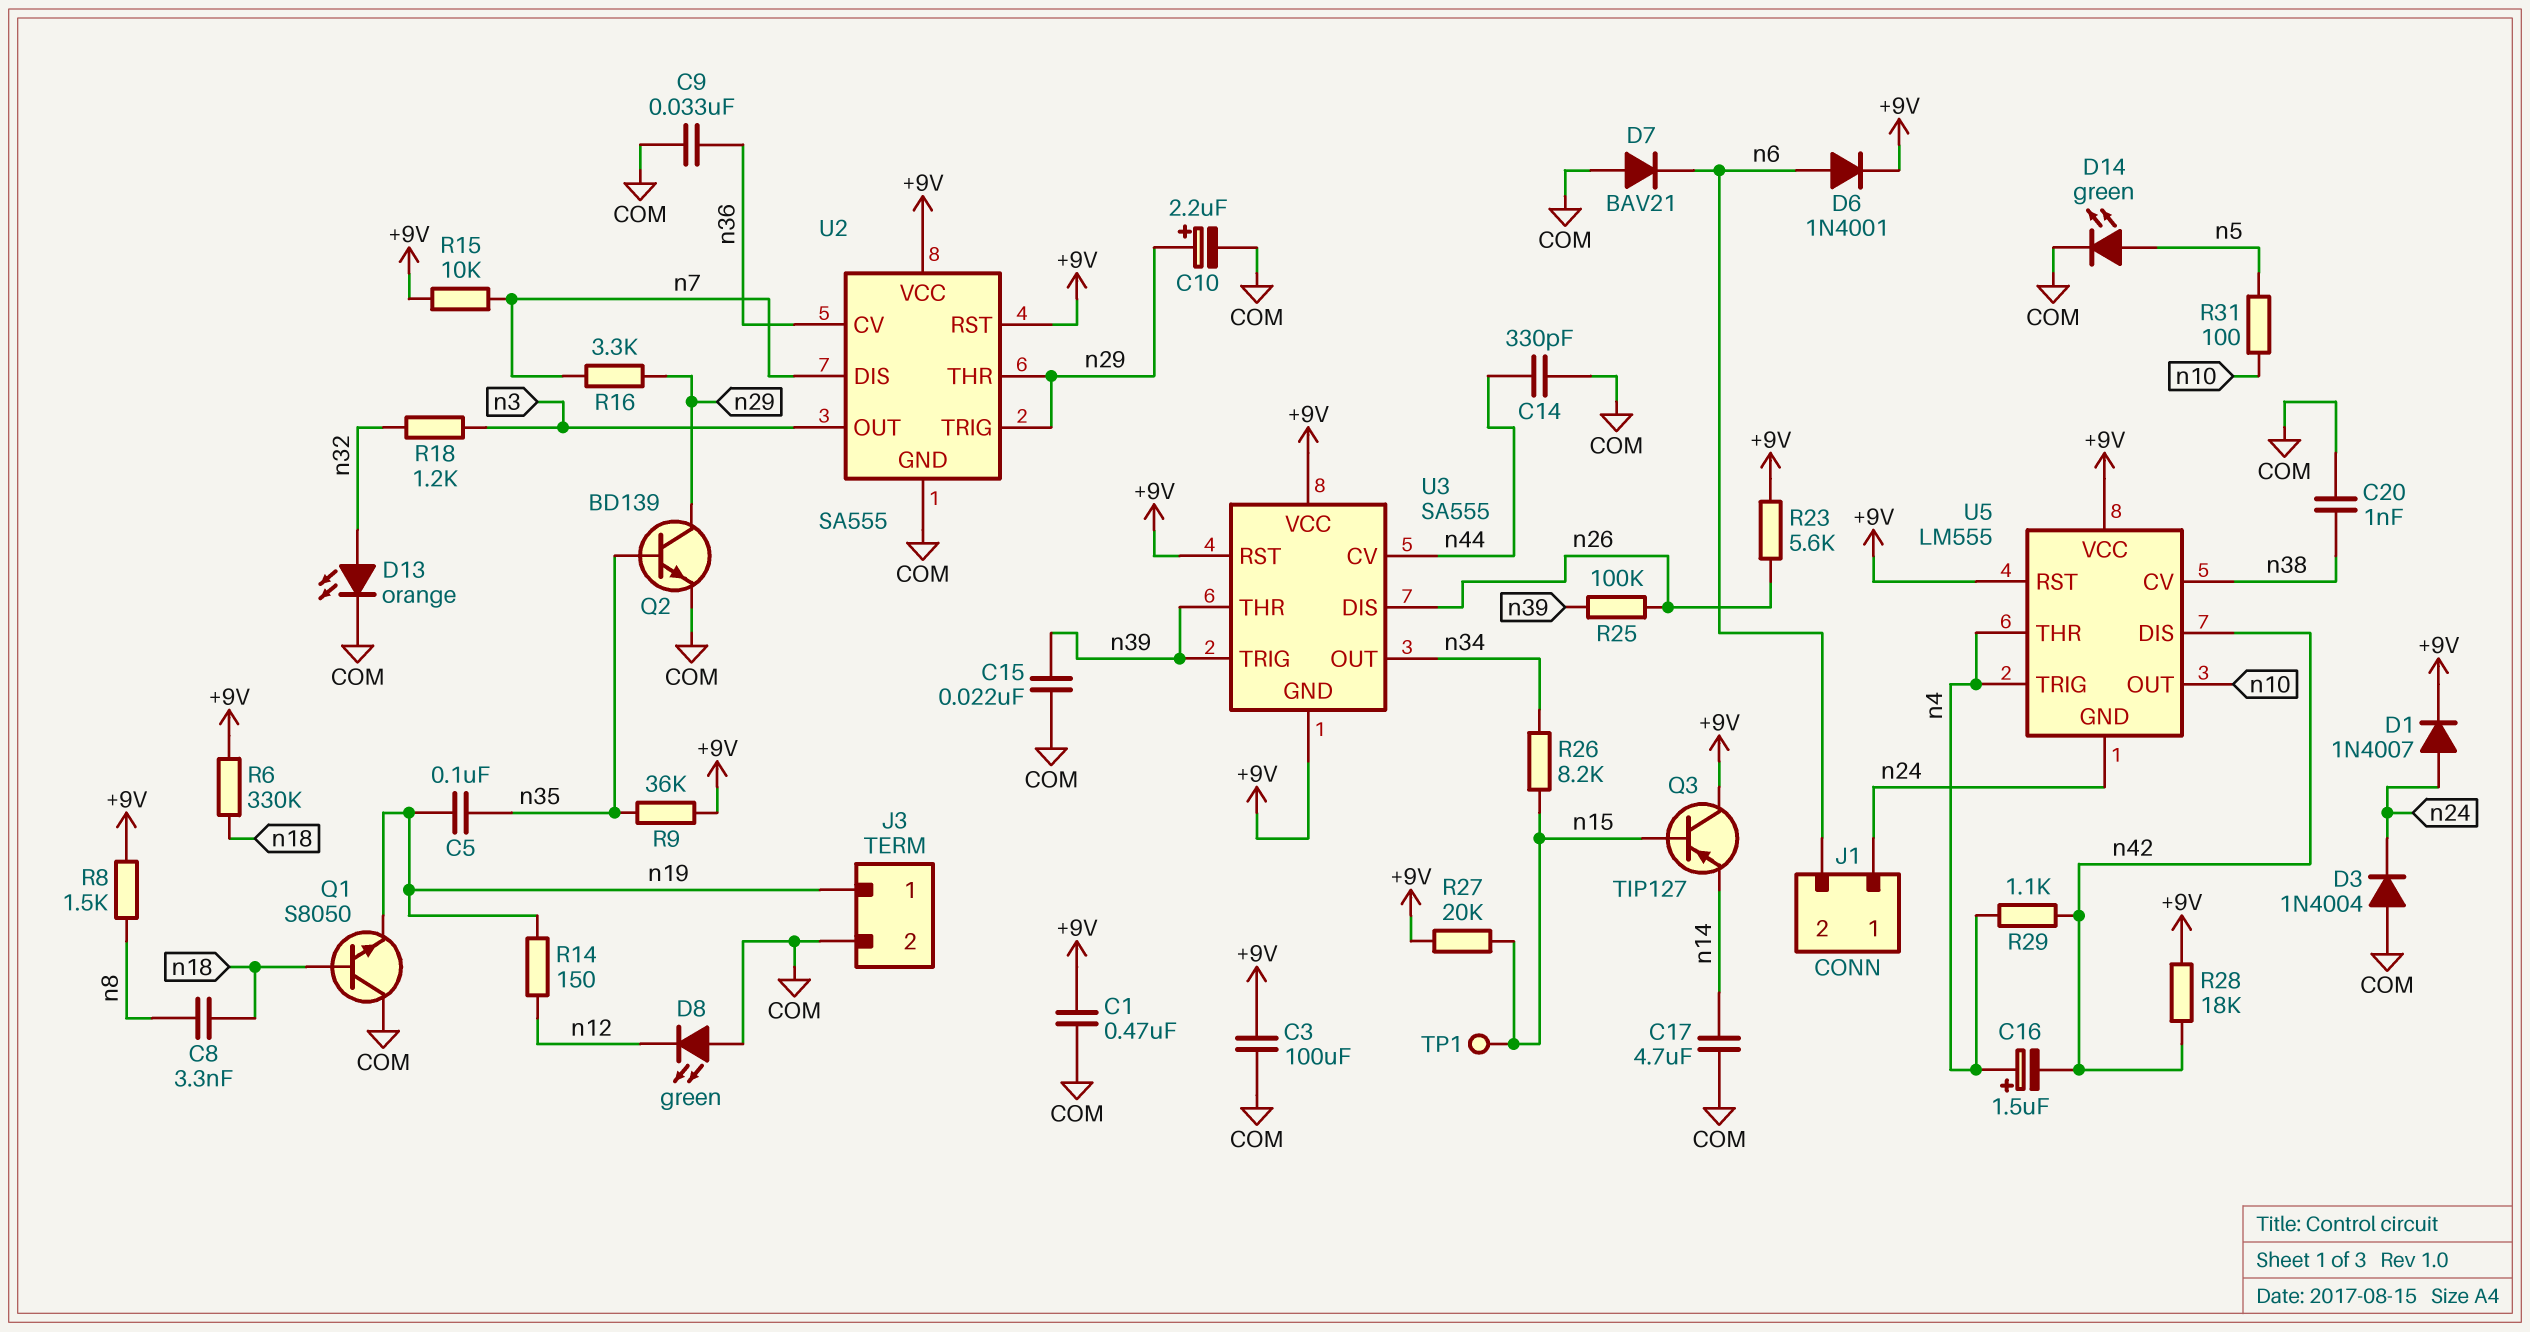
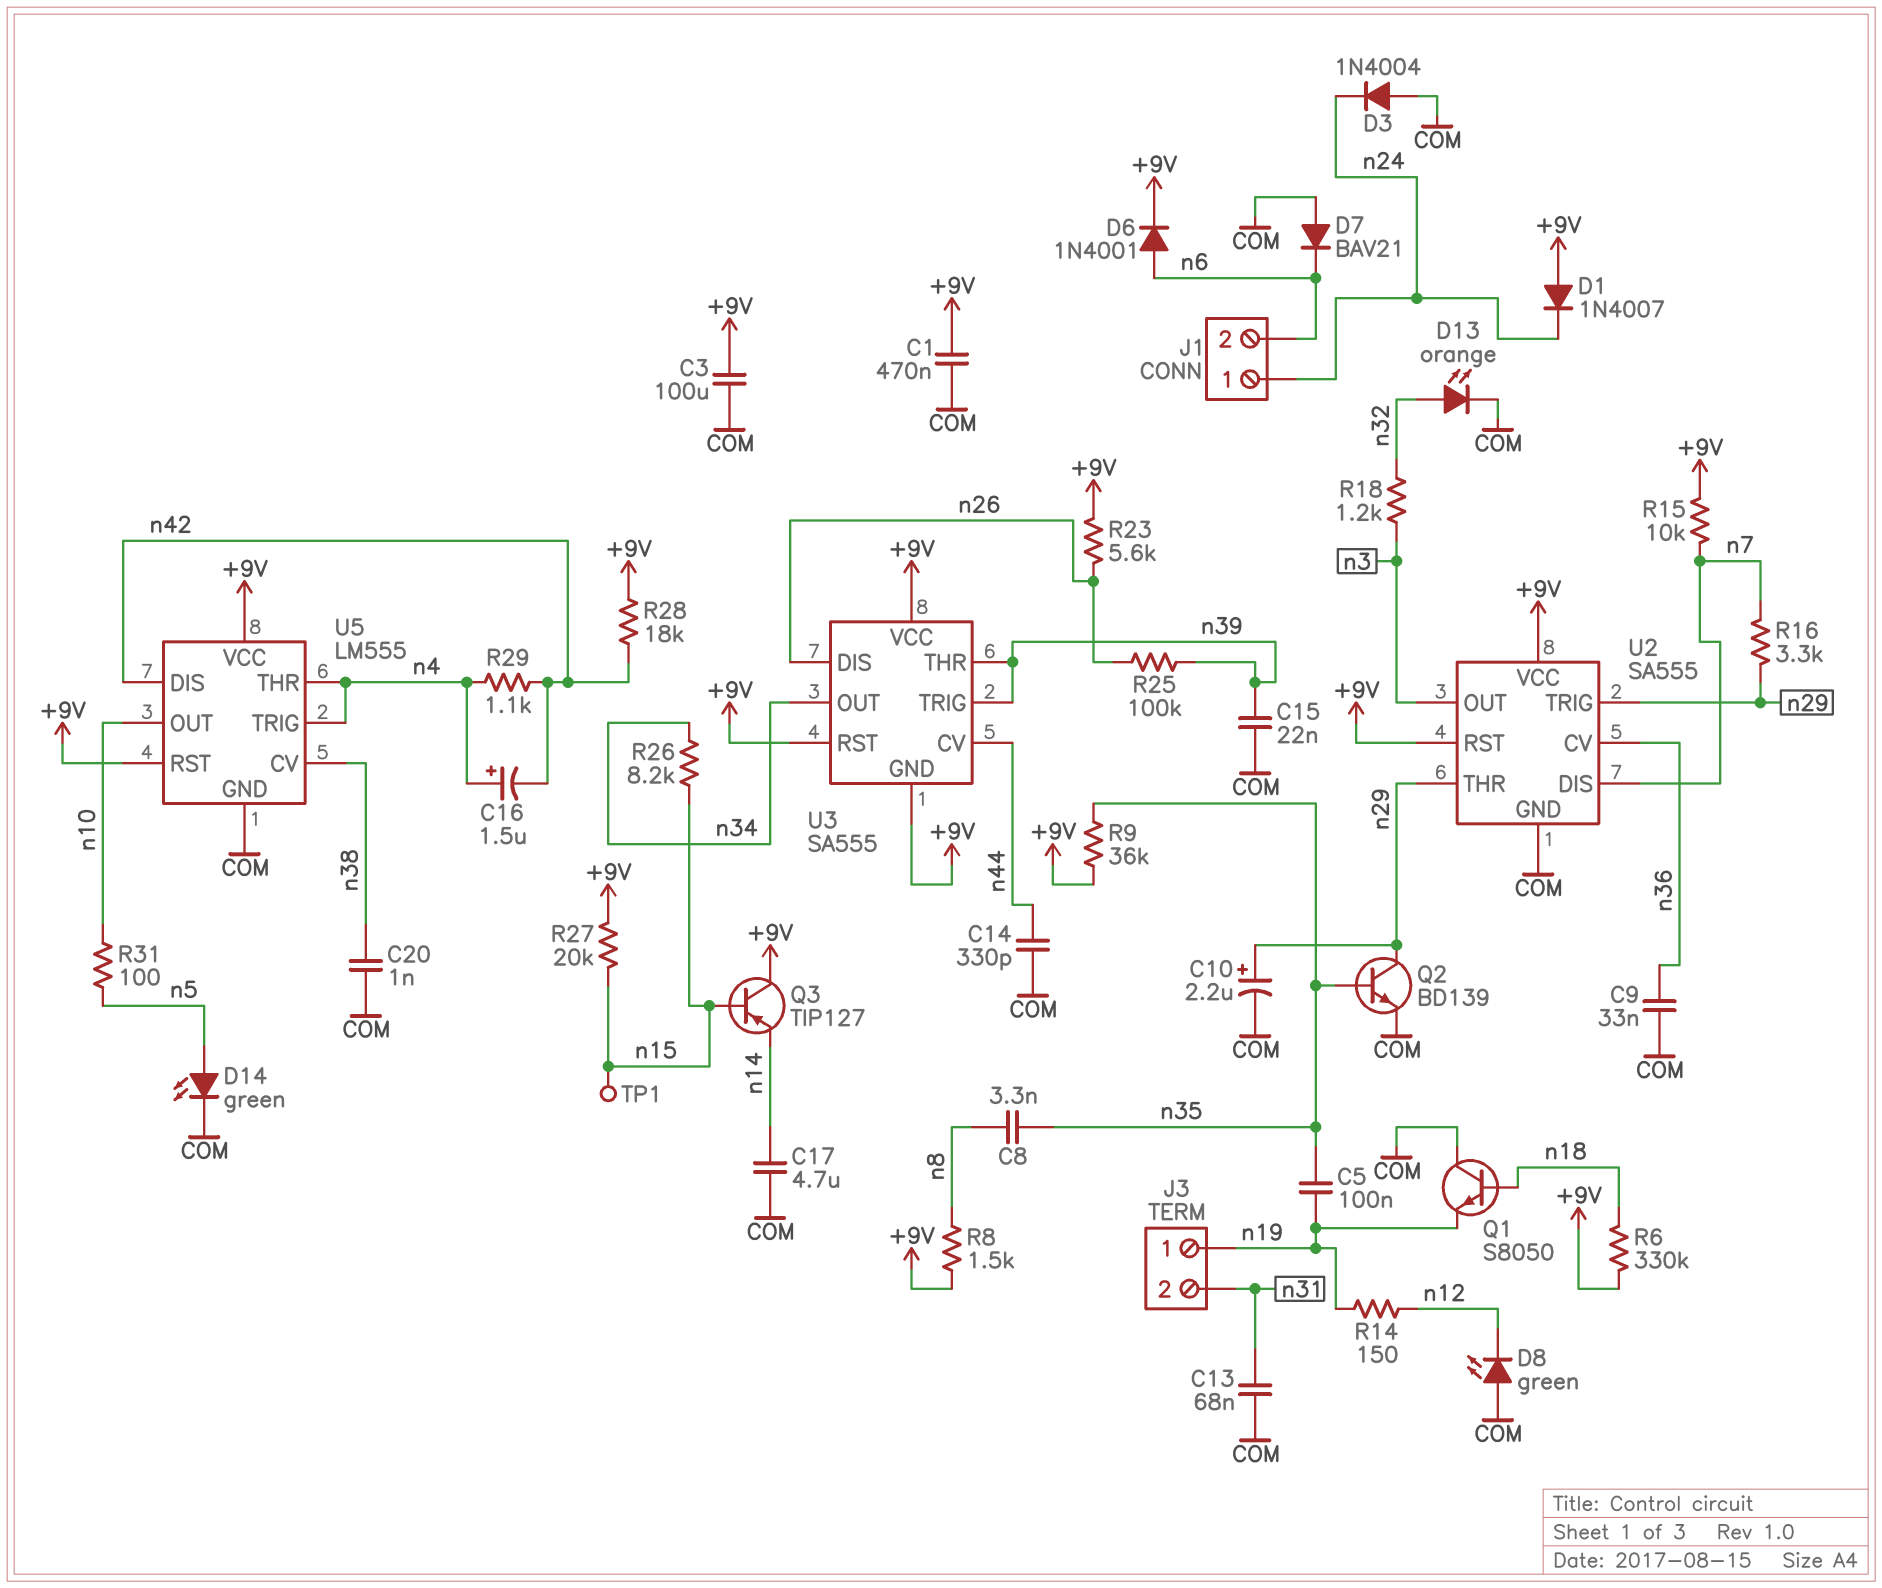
C8: 3.3nF (n8, n18) -> 3.3nF (n8, n35)
C13: none -> 68nF (COM, n31)
D1: diode 1N4007 (A n24, K +9V) -> diode 1N4007 (A +9V, K n24)
J3 pin 2: COM -> n31
U5 pin GND: n24 -> COM

